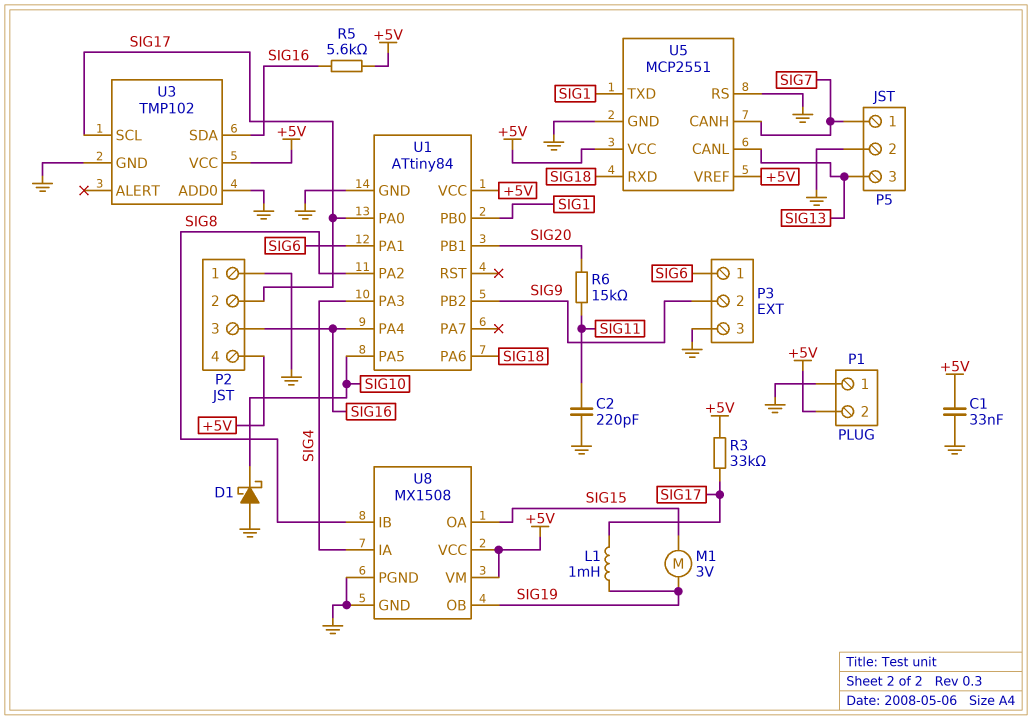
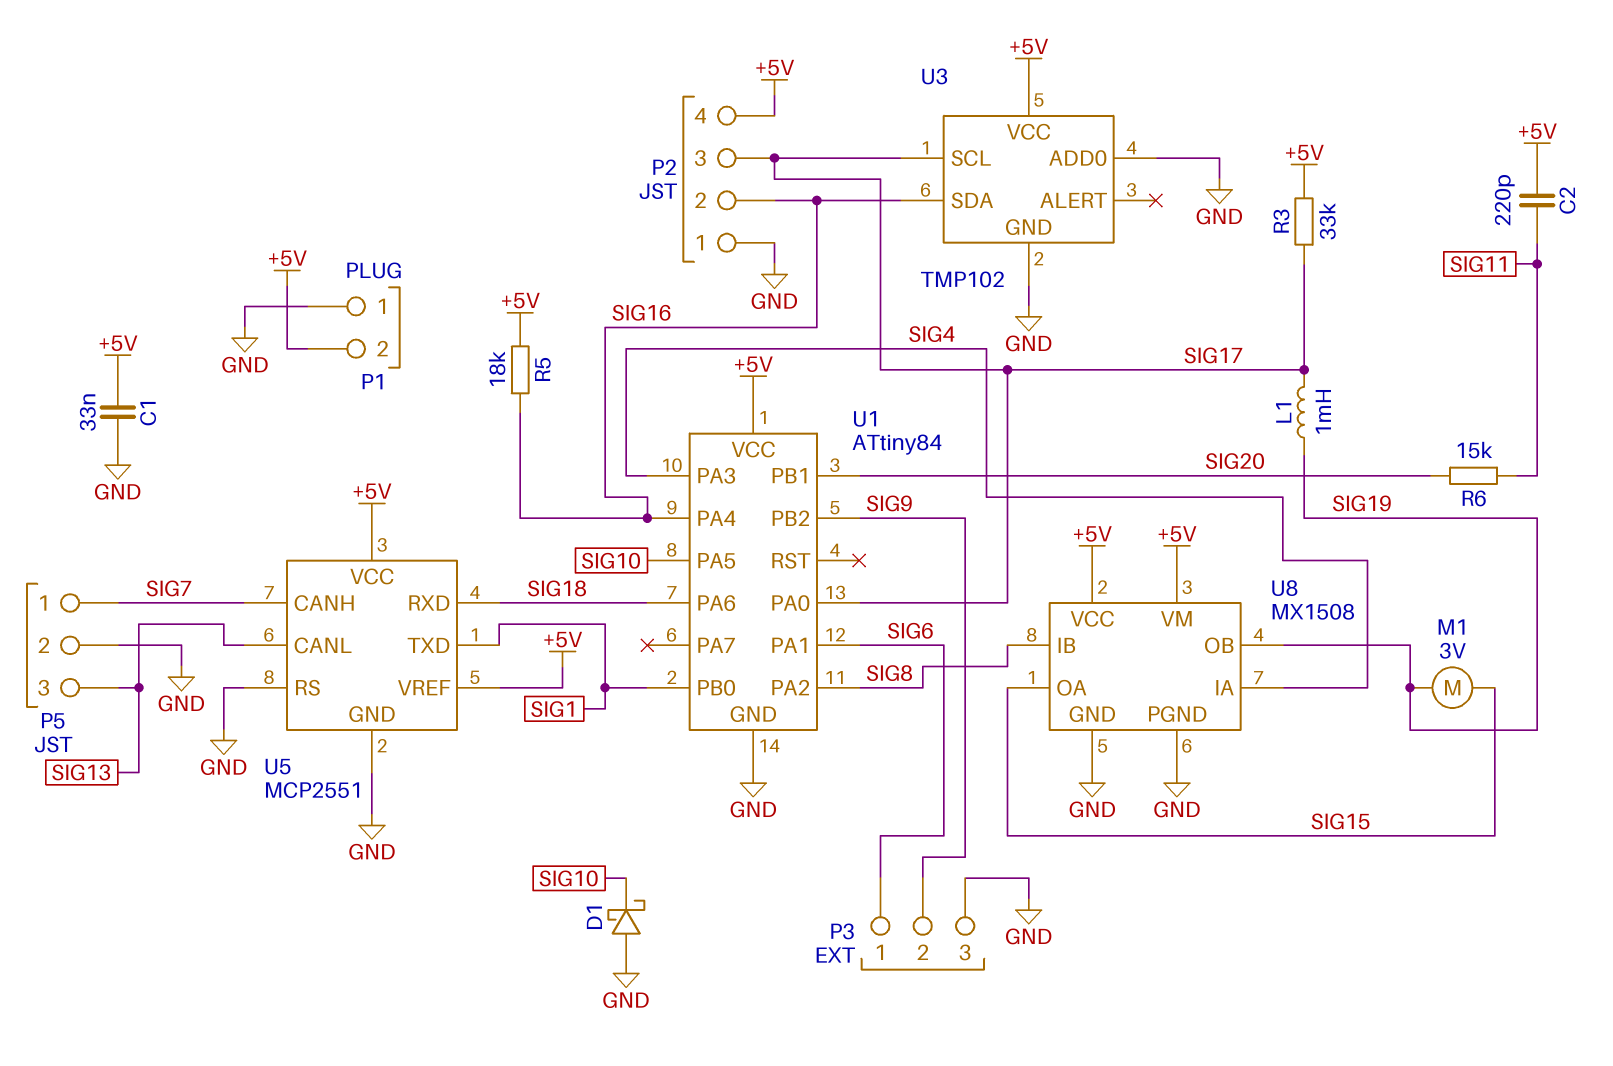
C2: 220pF (GND, SIG11) -> 220pF (+5V, SIG11)
P2 pin 2: SIG17 -> SIG16
P2 pin 3: SIG16 -> SIG17
R5: 5.6k (+5V, SIG16) -> 18k (+5V, SIG16)

